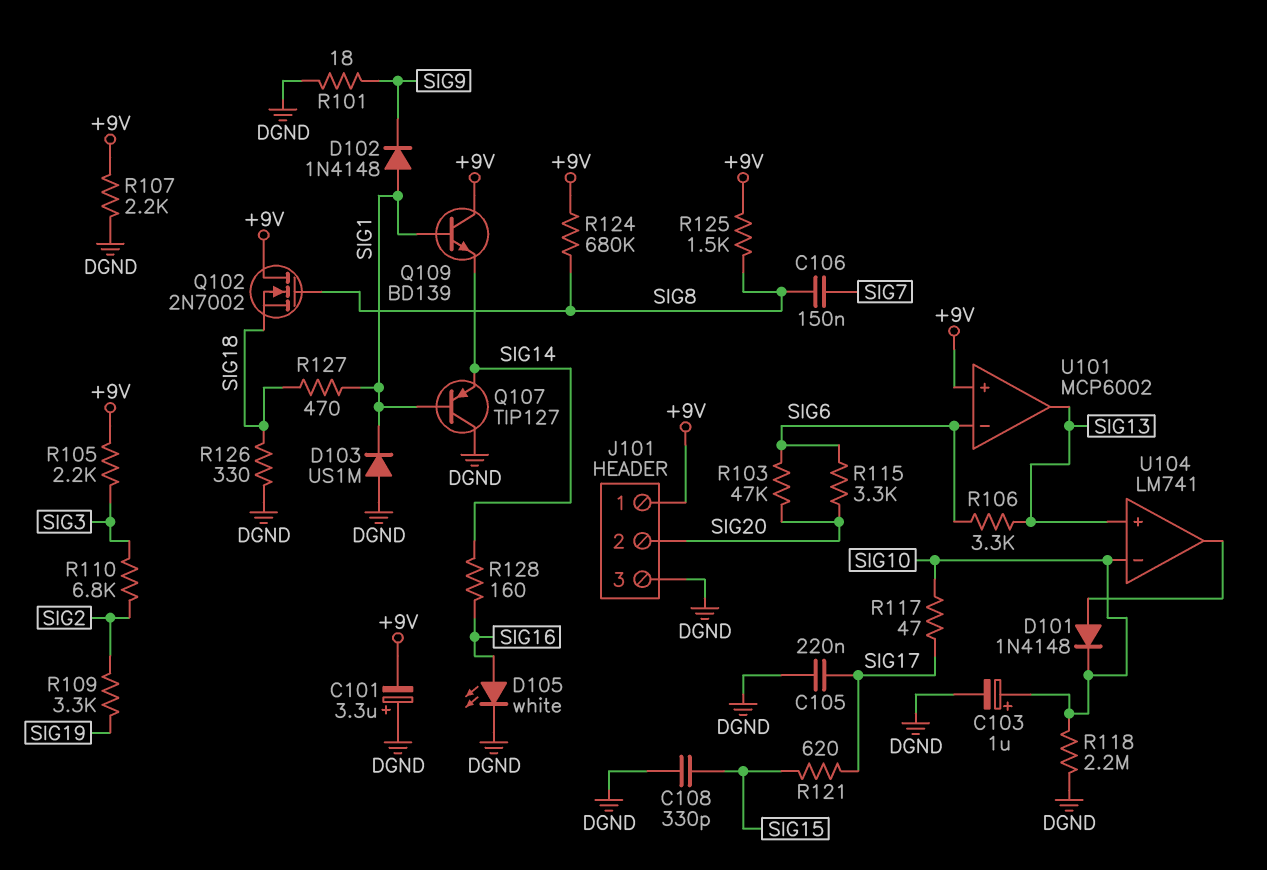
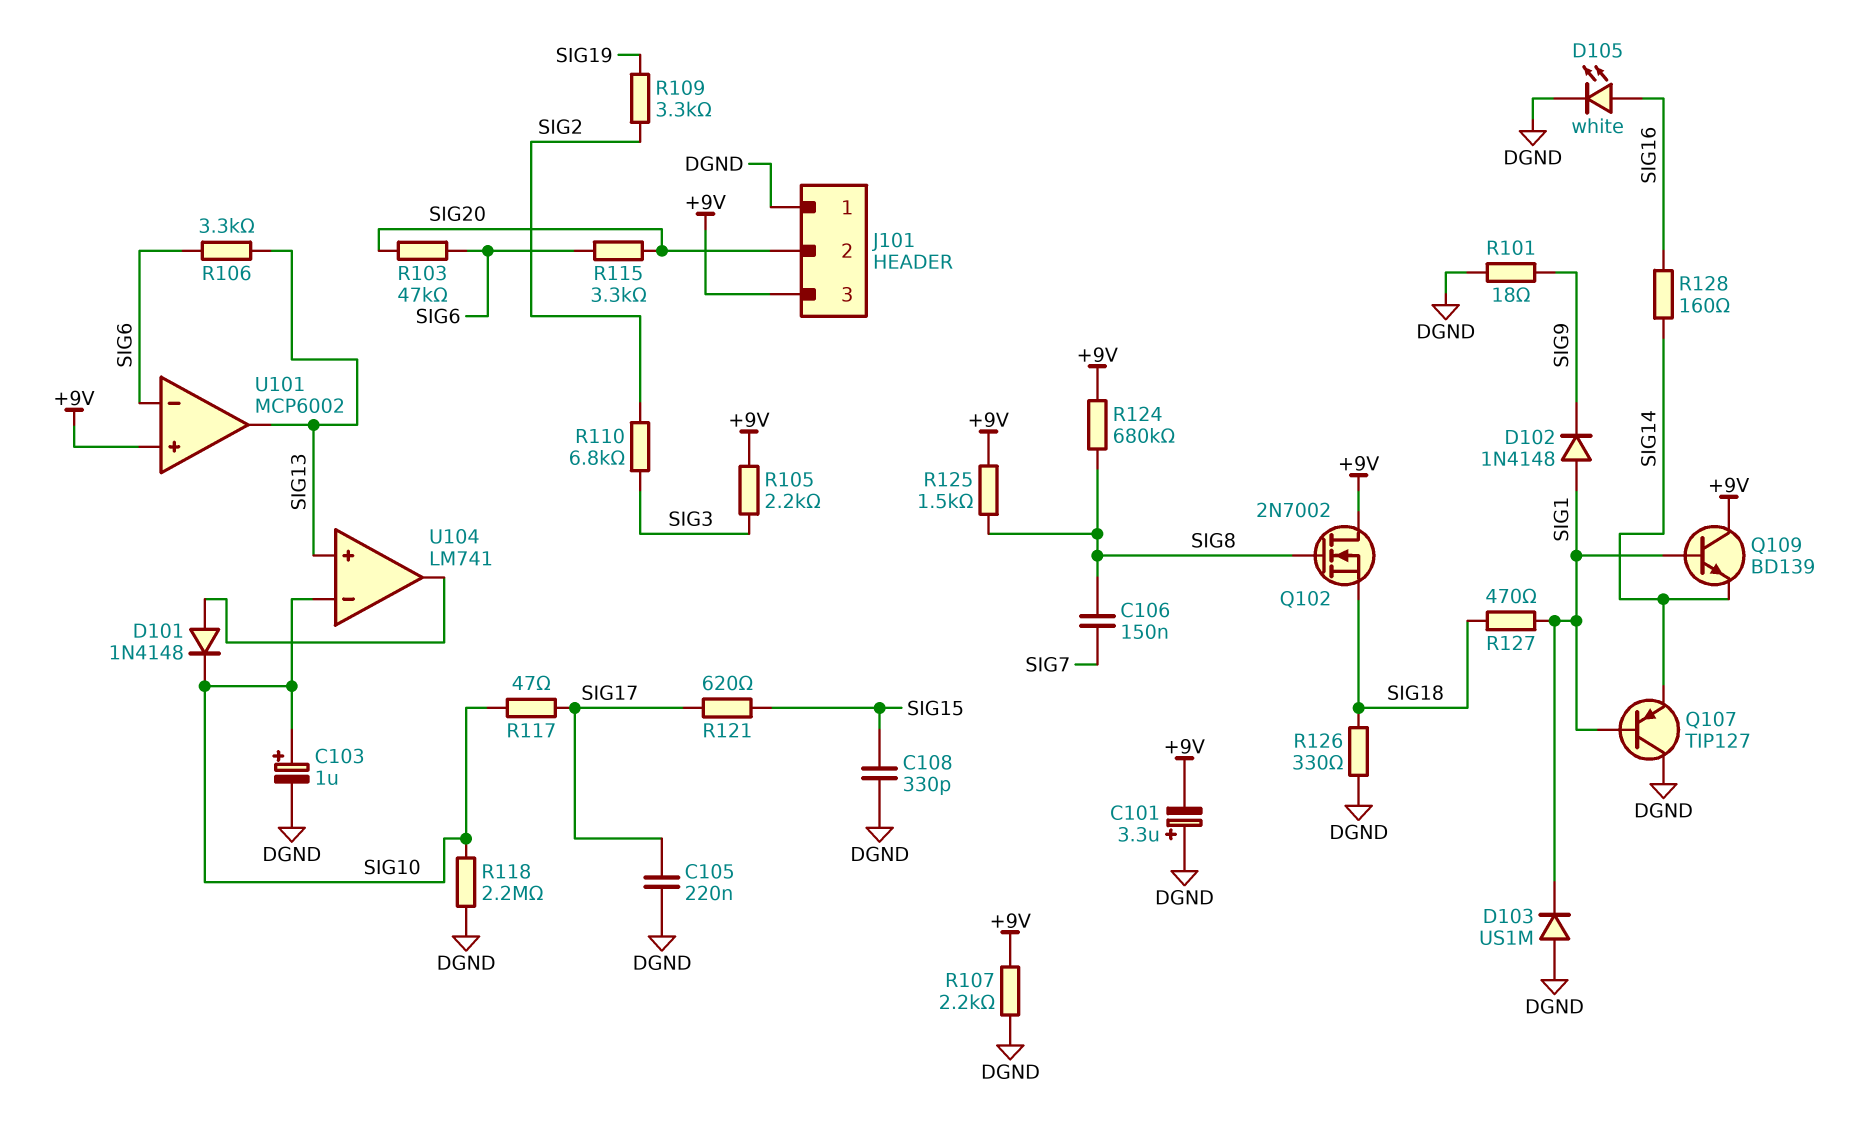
J101 pin 1: +9V -> DGND
J101 pin 3: DGND -> +9V

